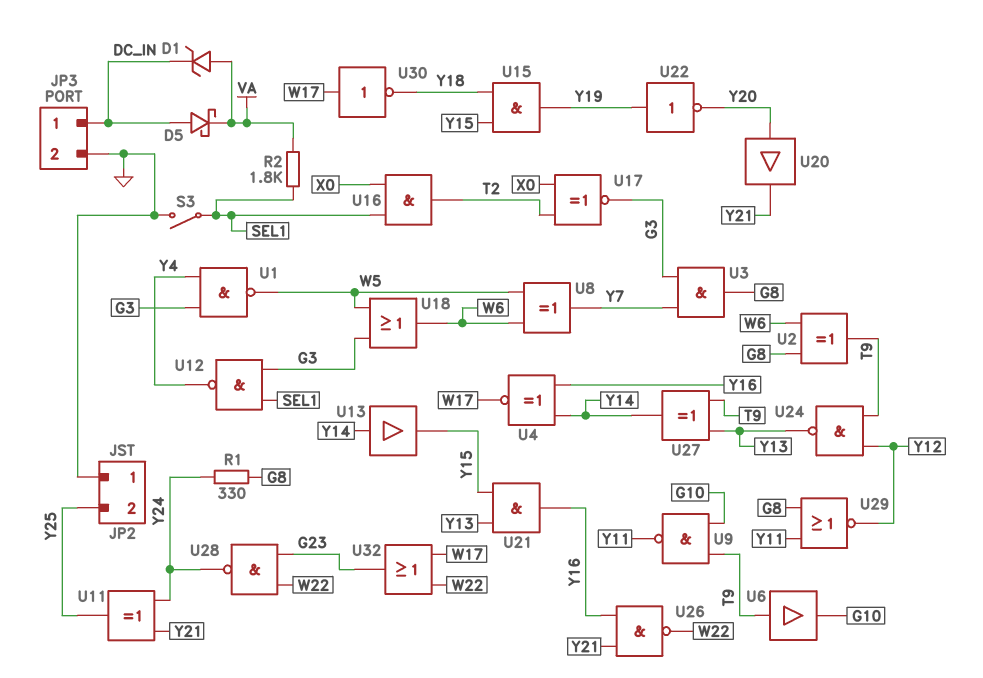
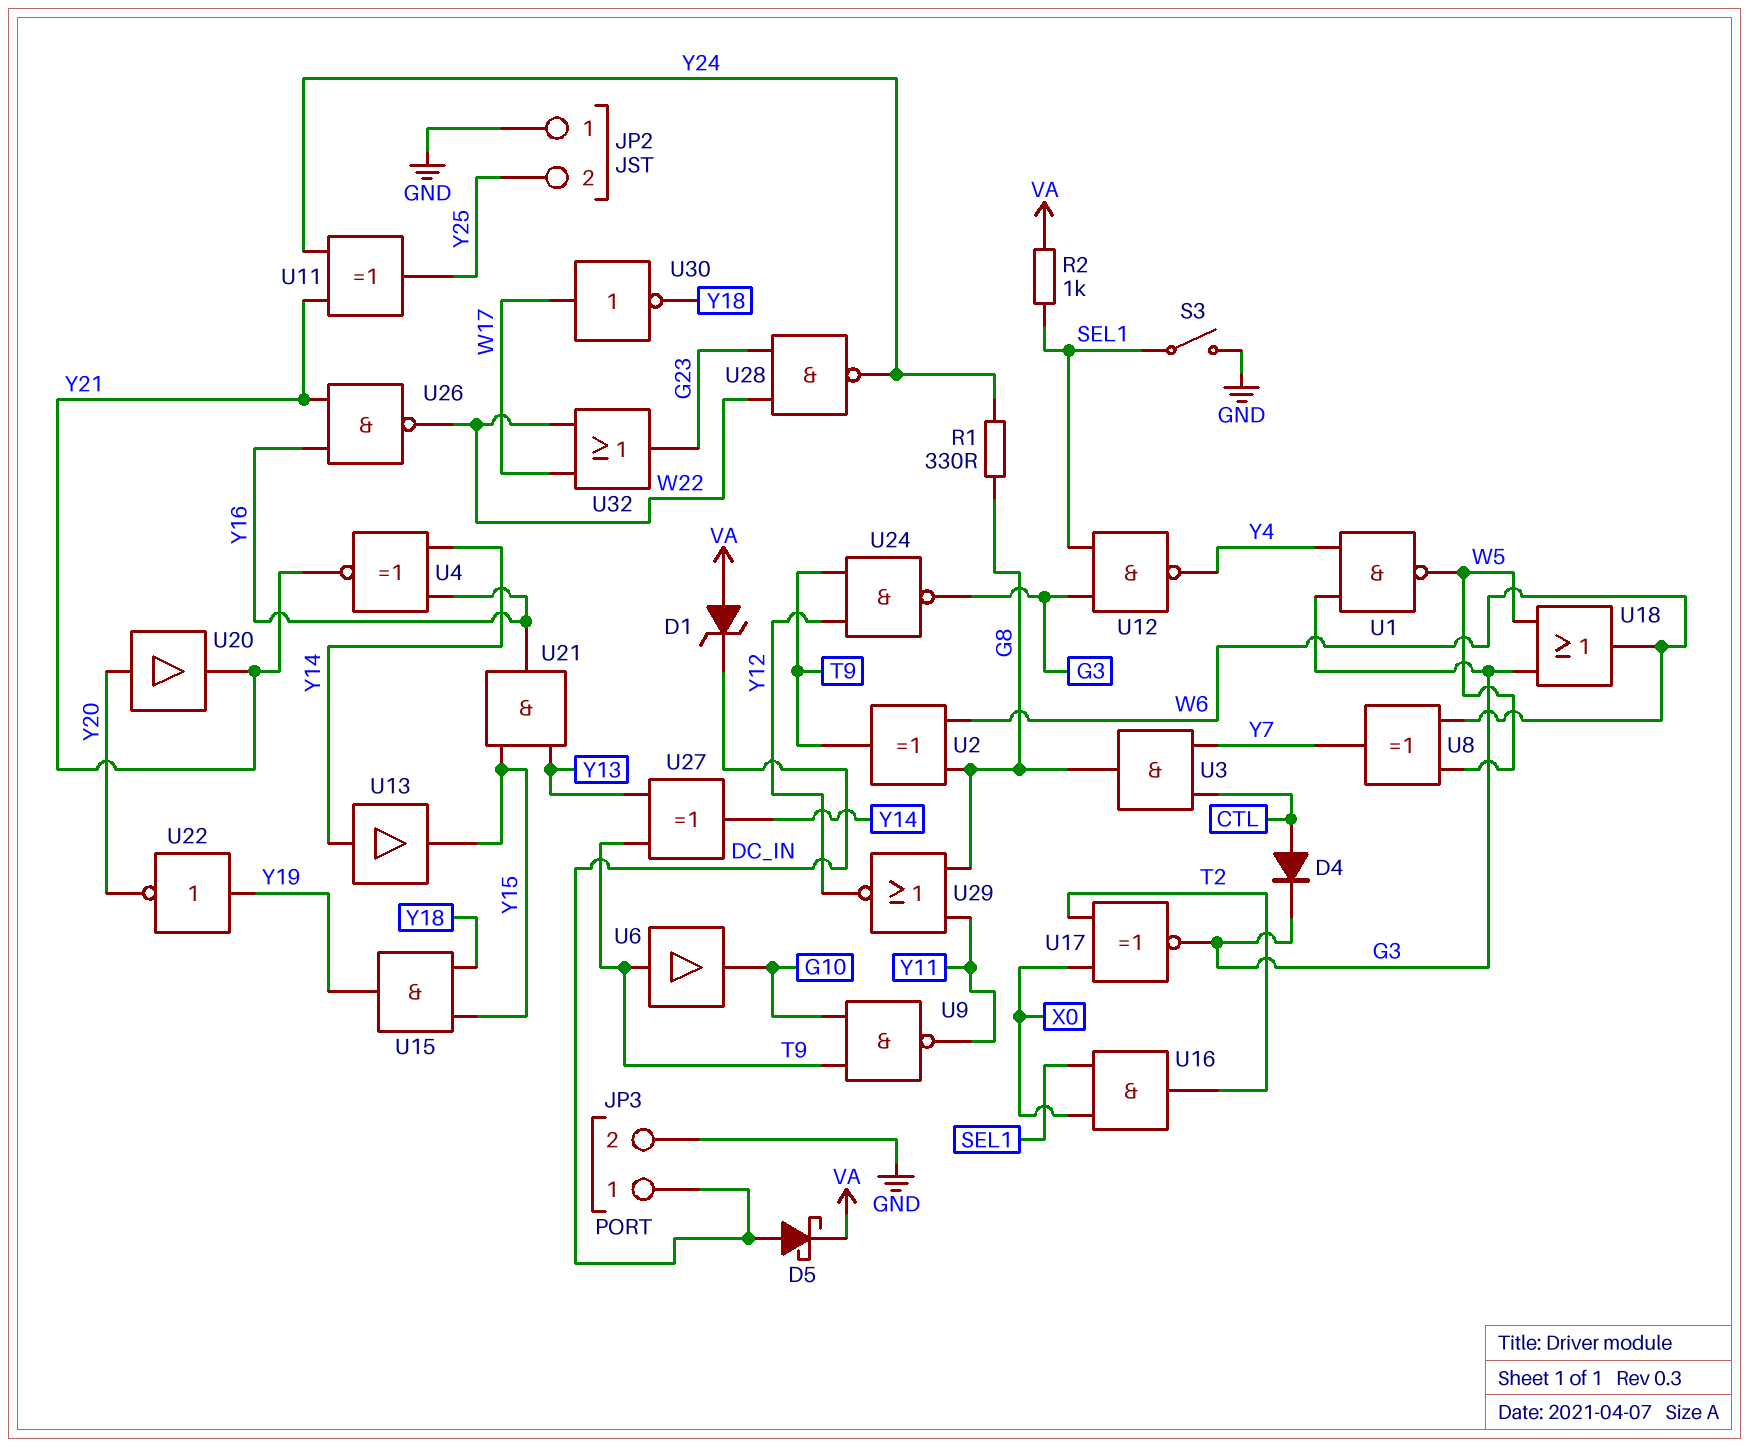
D4: none -> diode (A CTL, K G3)
R2: 1.8k (SEL1, VA) -> 1k (SEL1, VA)
U3: AND (in G3, in Y7, out G8) -> AND (in CTL, in Y7, out G8)
U4: XNOR (in Y14, in Y16, out W17) -> XNOR (in Y14, in Y16, out Y21)
U24: NAND (in T9, in Y12, out Y13) -> NAND (in T9, in Y12, out G3)

